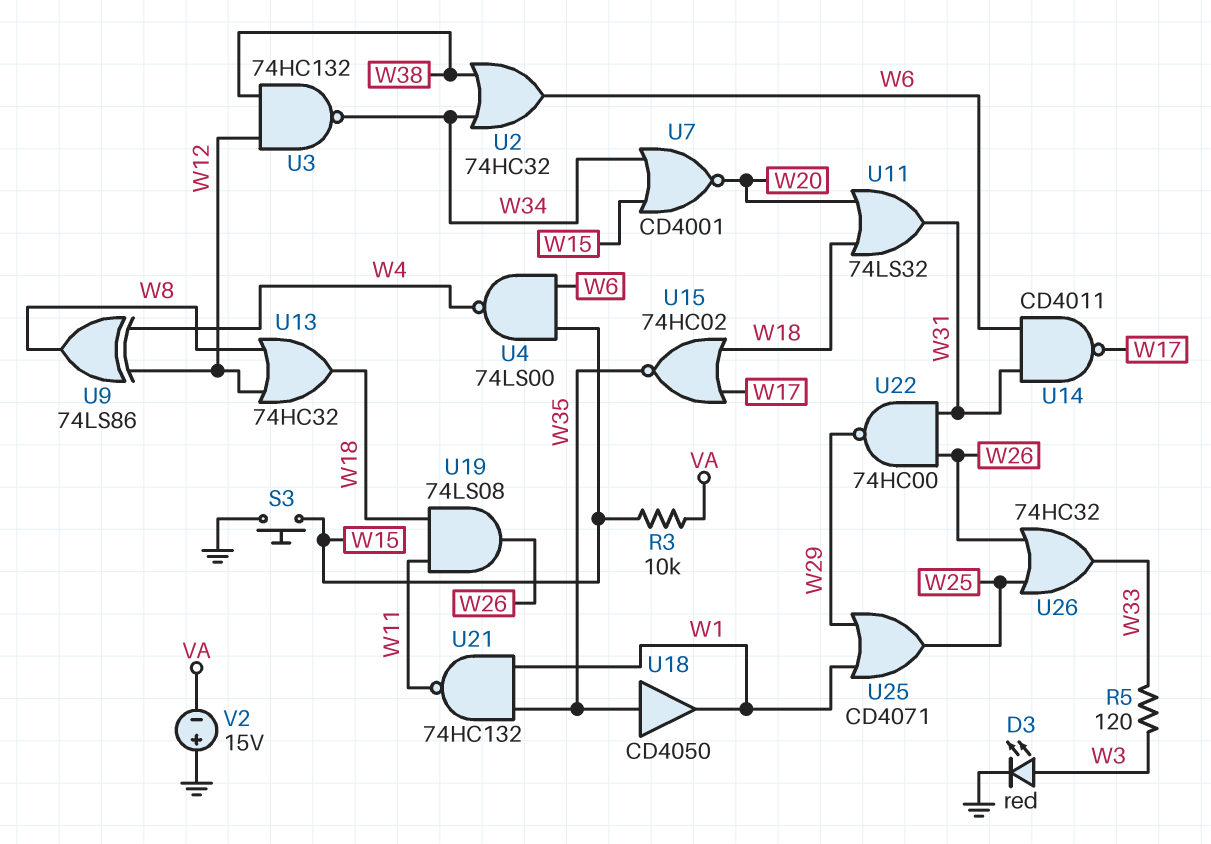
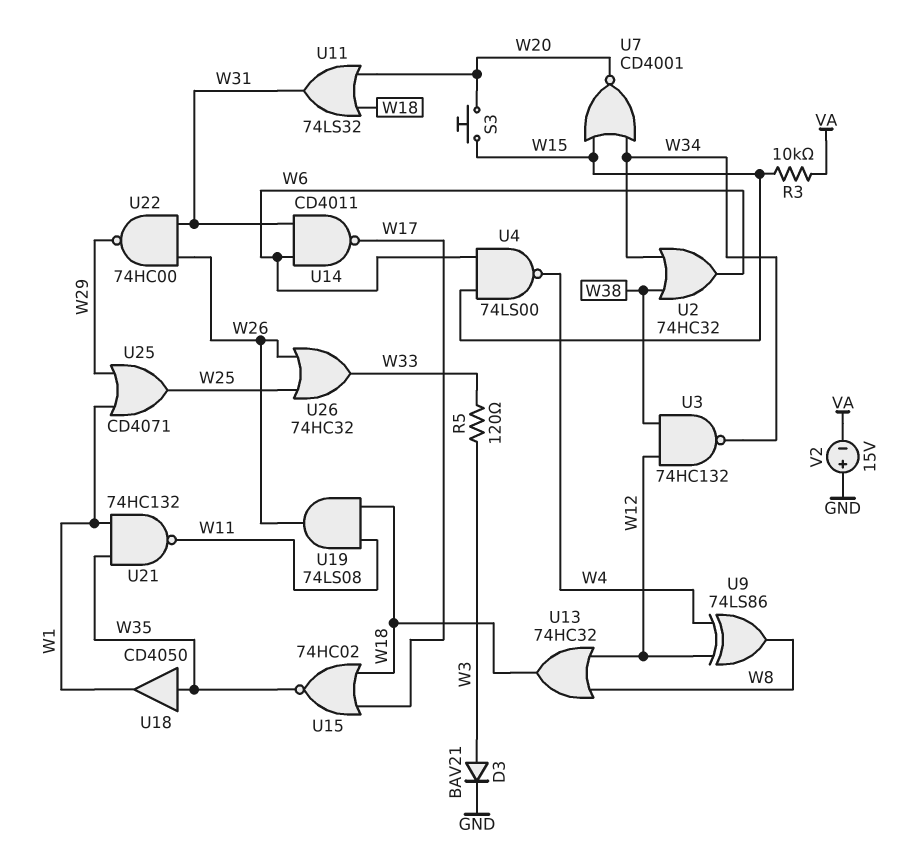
D3: LED red (A W3, K GND) -> diode BAV21 (A W3, K GND)
S3: button (GND, W15) -> button (W15, W20)

